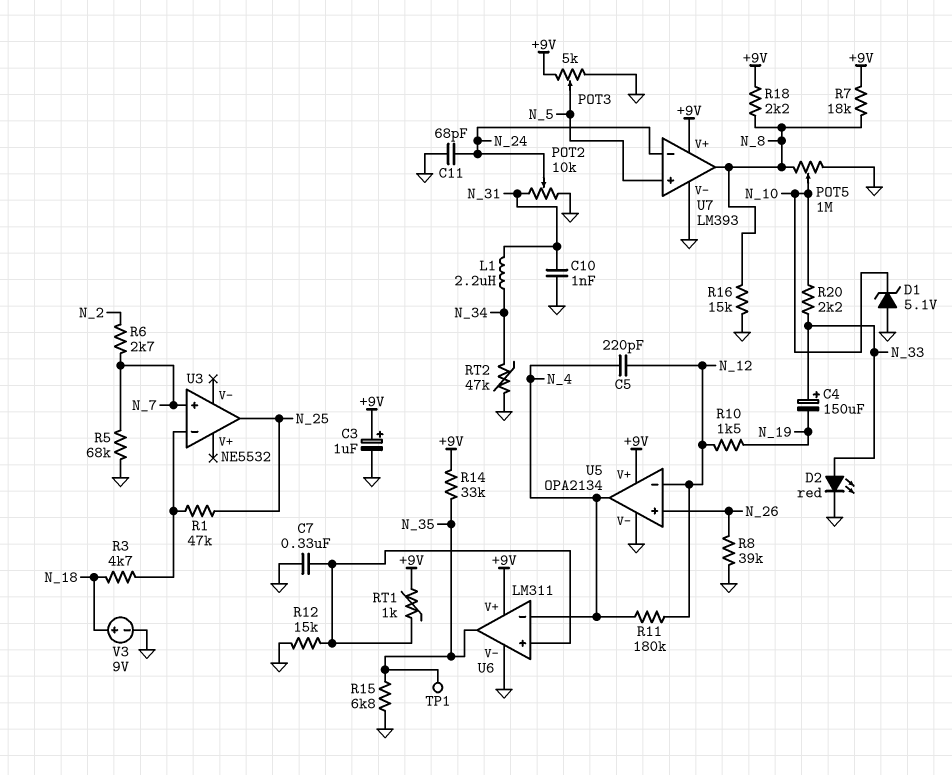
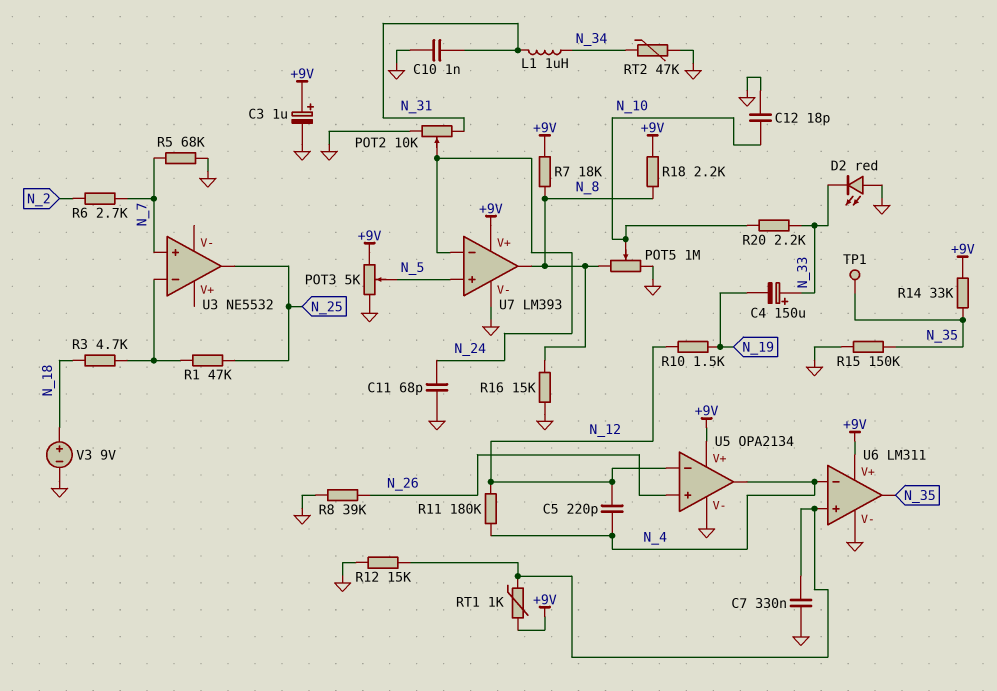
C12: none -> 18pF (GND, N_10)
D1: zener 5.1V (A GND, K N_10) -> none
D2: LED red (A N_33, K GND) -> LED red (A GND, K N_33)
L1: 2.2uH (N_31, N_34) -> 1uH (N_31, N_34)
R15: 6.8k (GND, N_35) -> 150k (GND, N_35)

